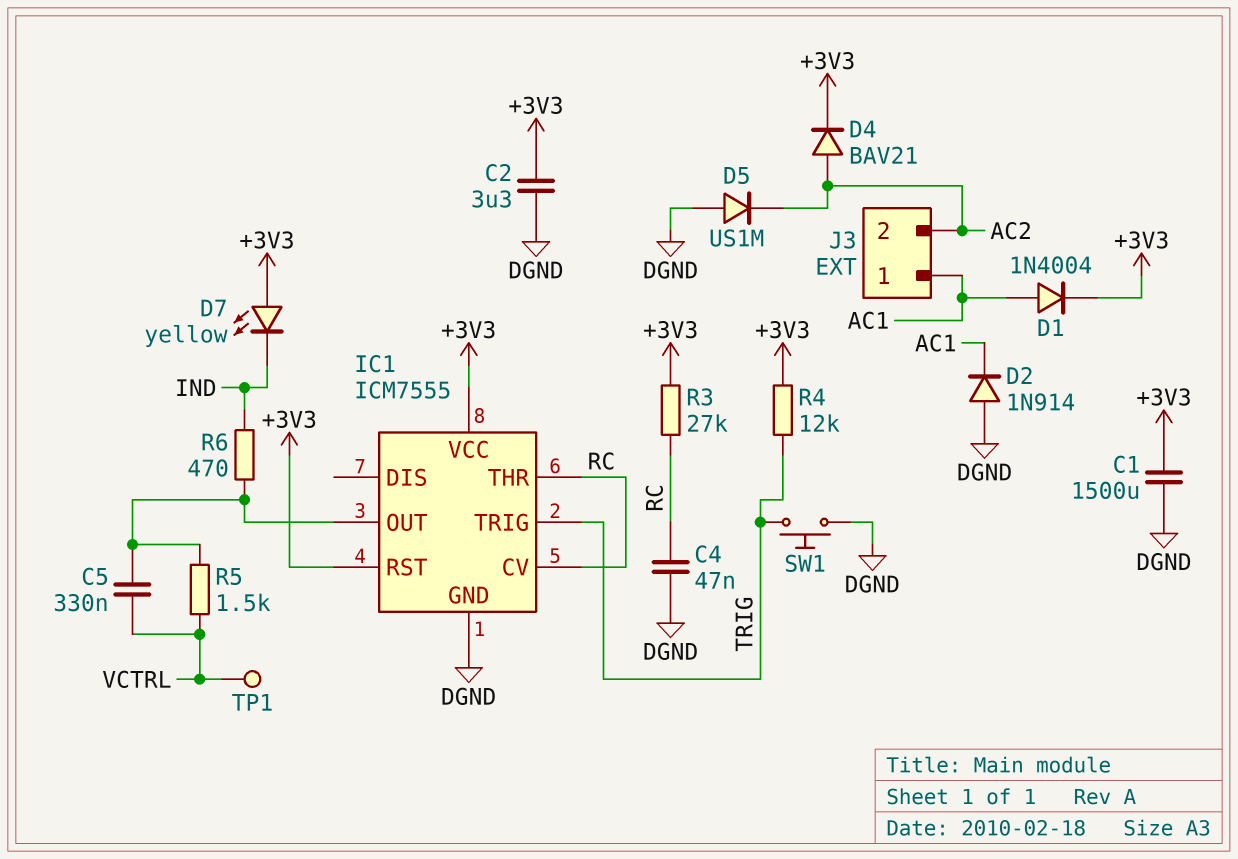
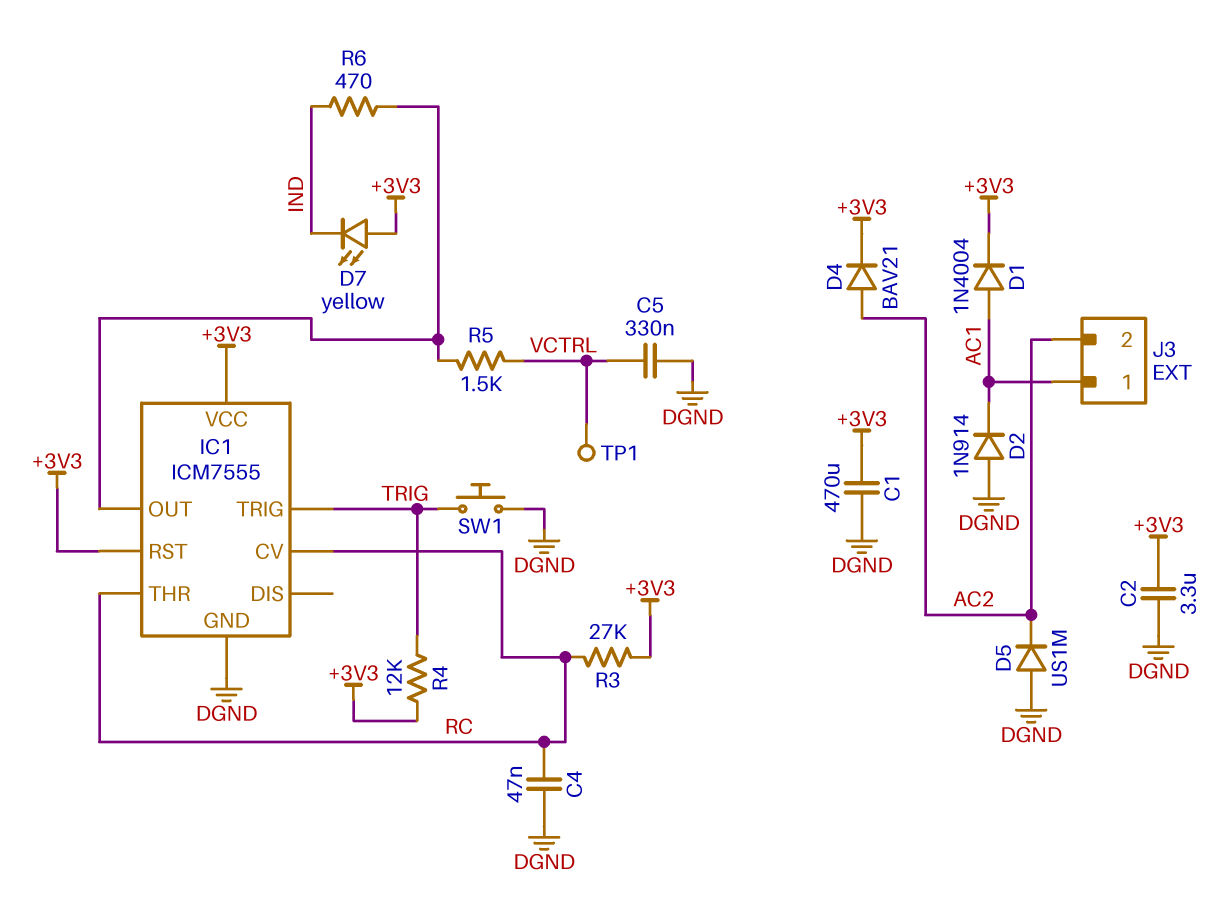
C1: 1500uF (+3V3, DGND) -> 470uF (+3V3, DGND)
C5: 330nF (IC1/OUT, VCTRL) -> 330nF (DGND, VCTRL)

